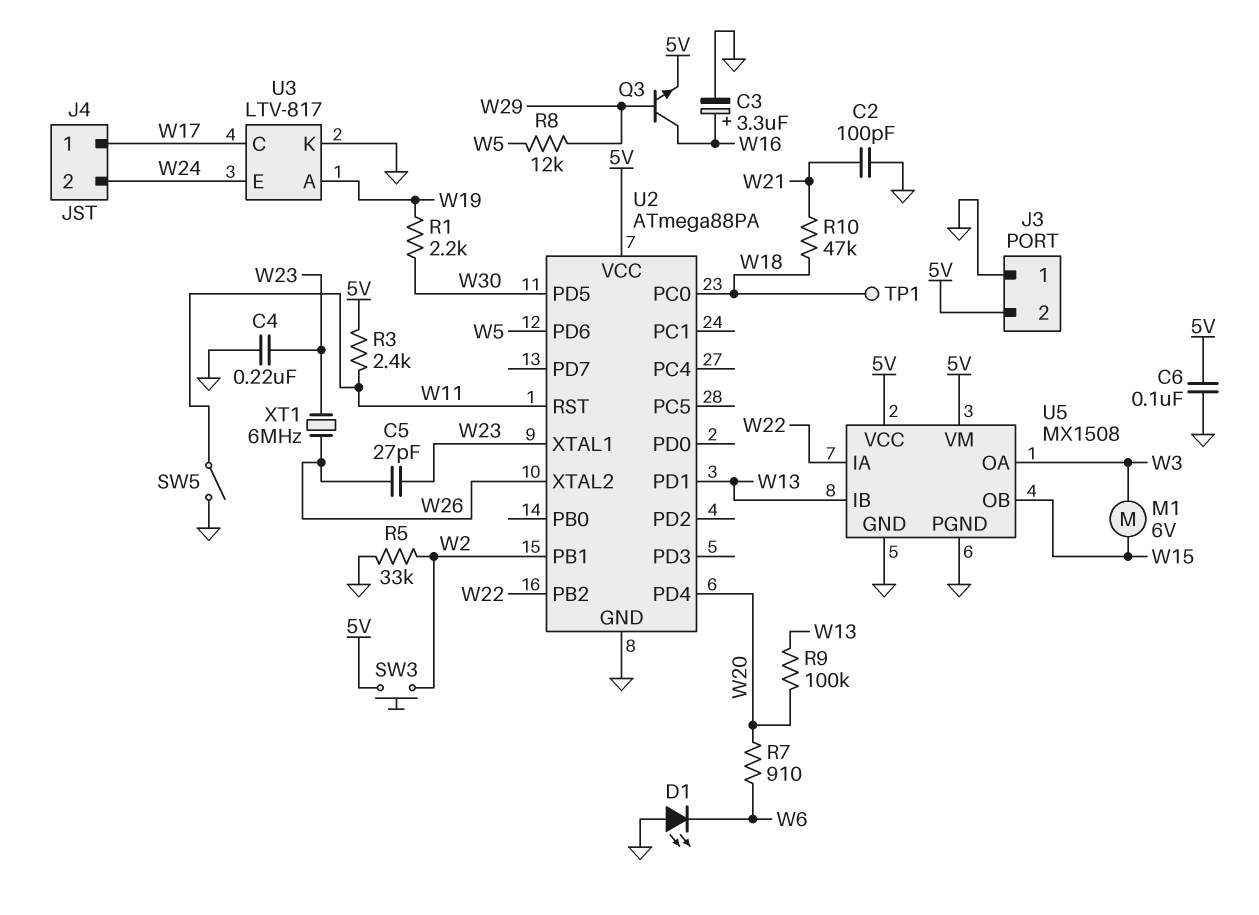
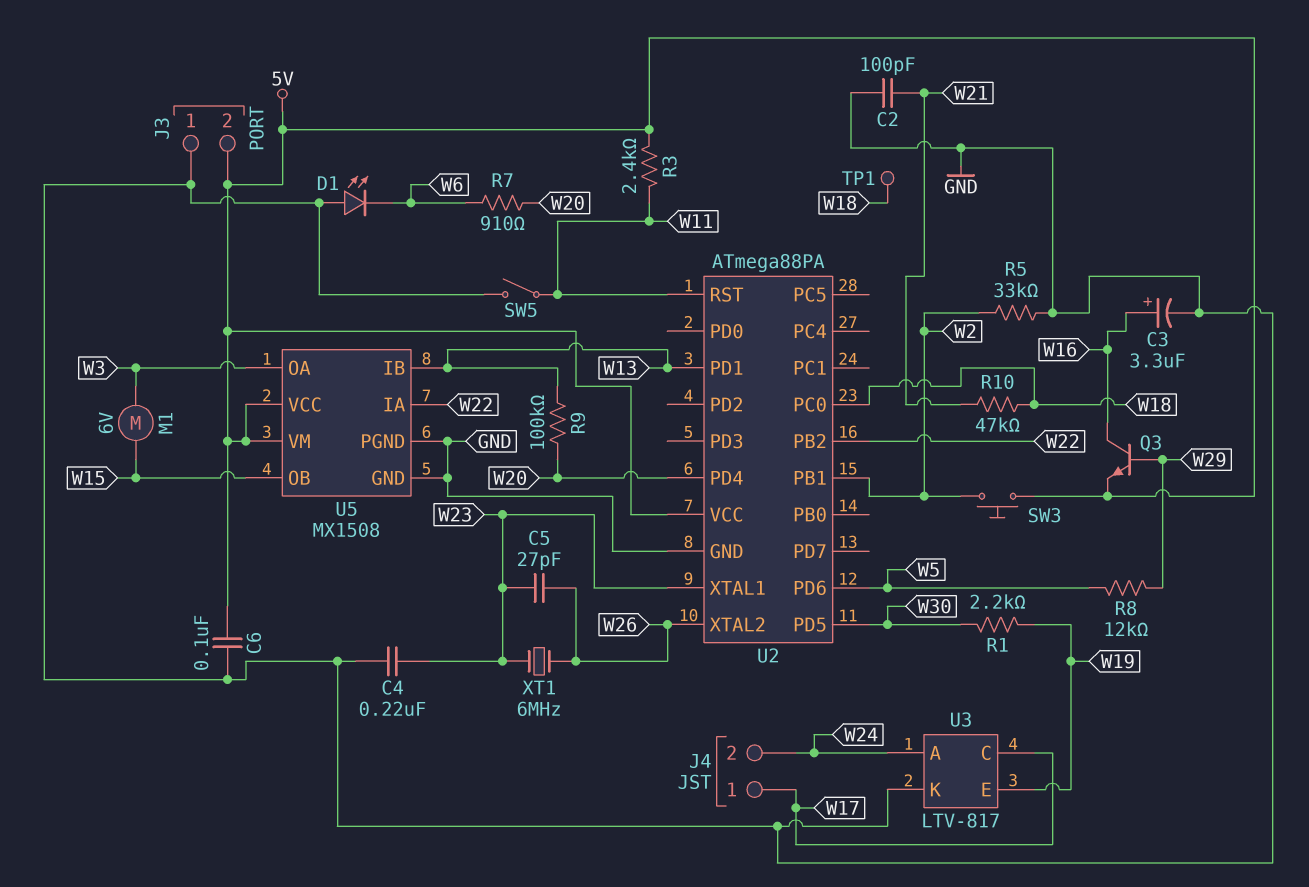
U3 pin A: W19 -> W24
U3 pin E: W24 -> W19

